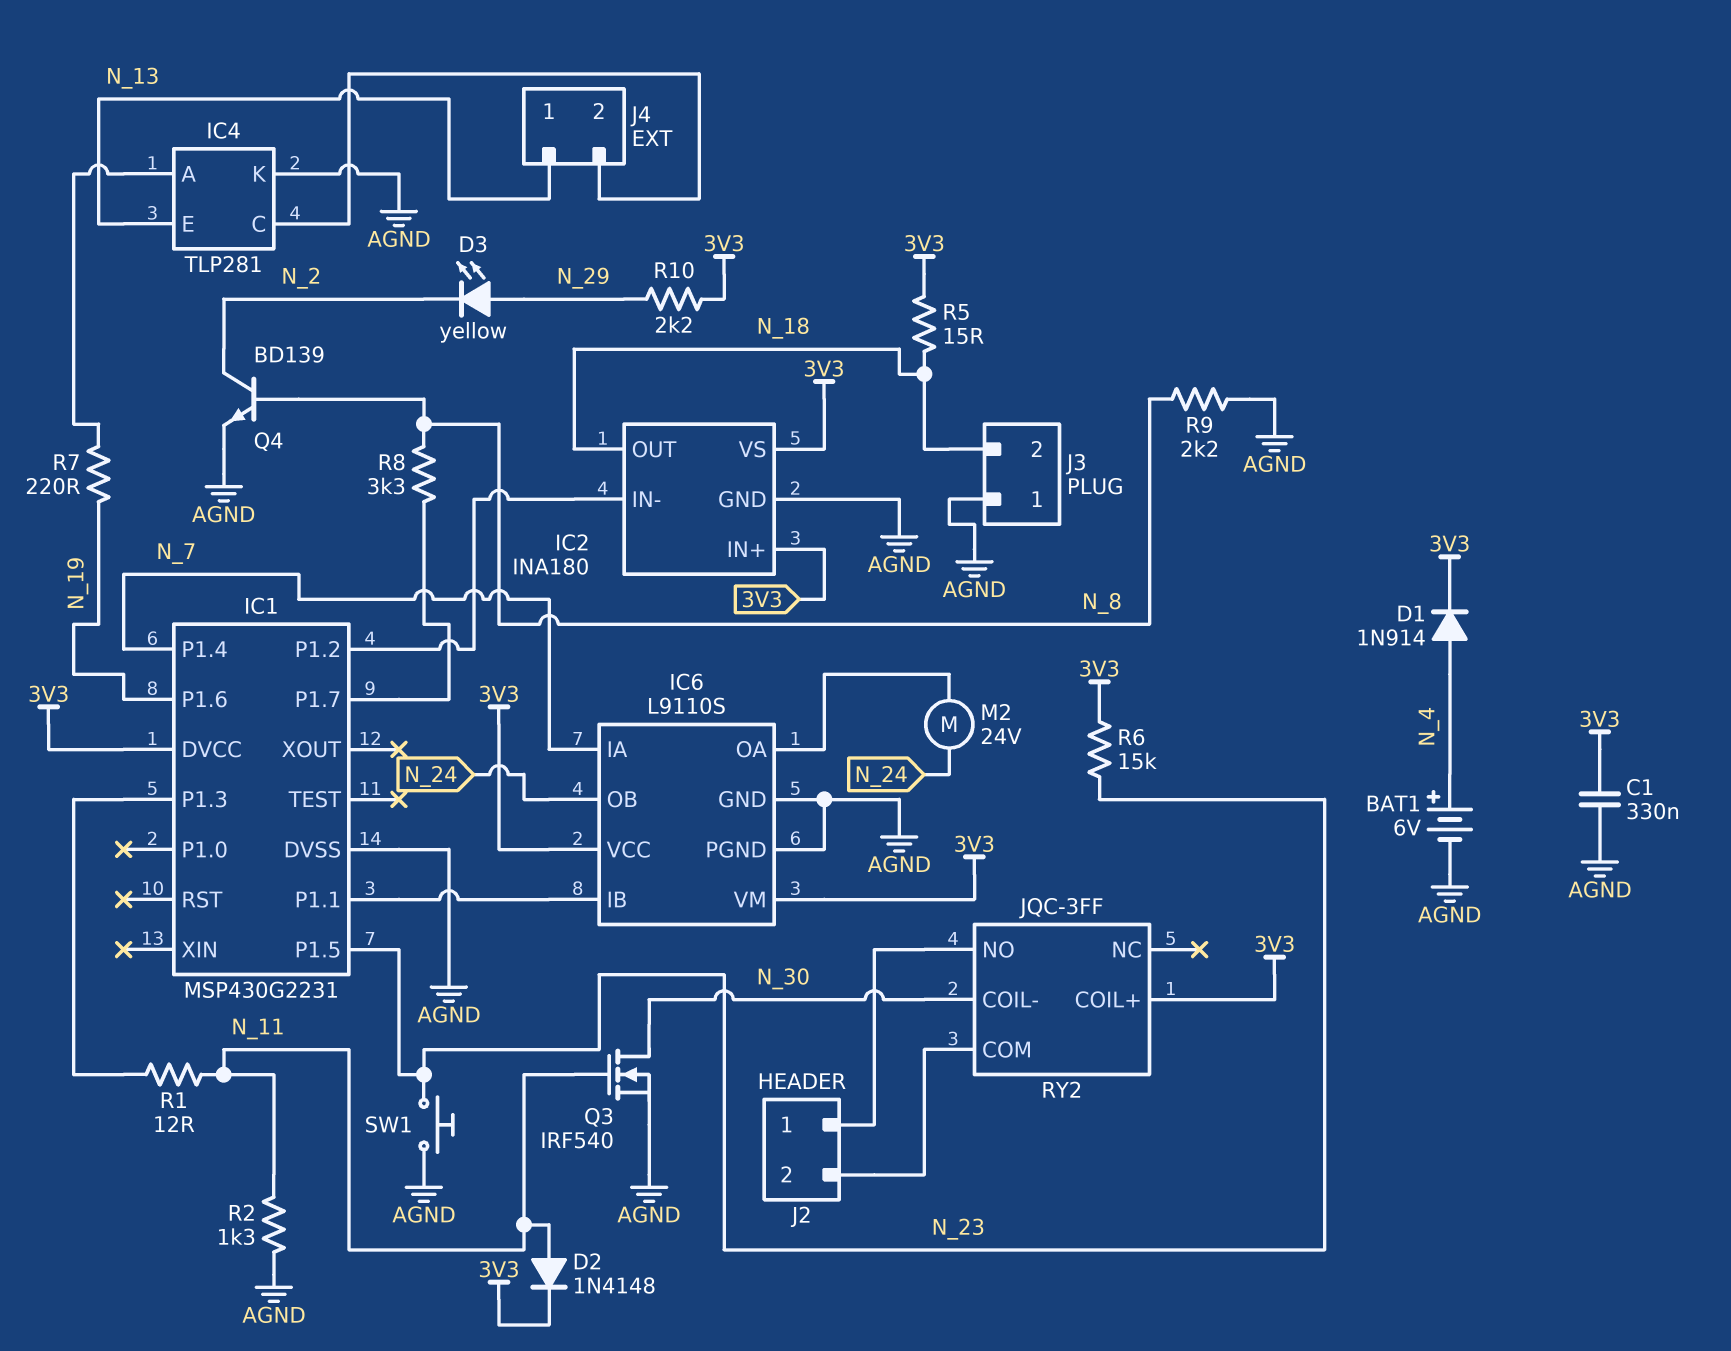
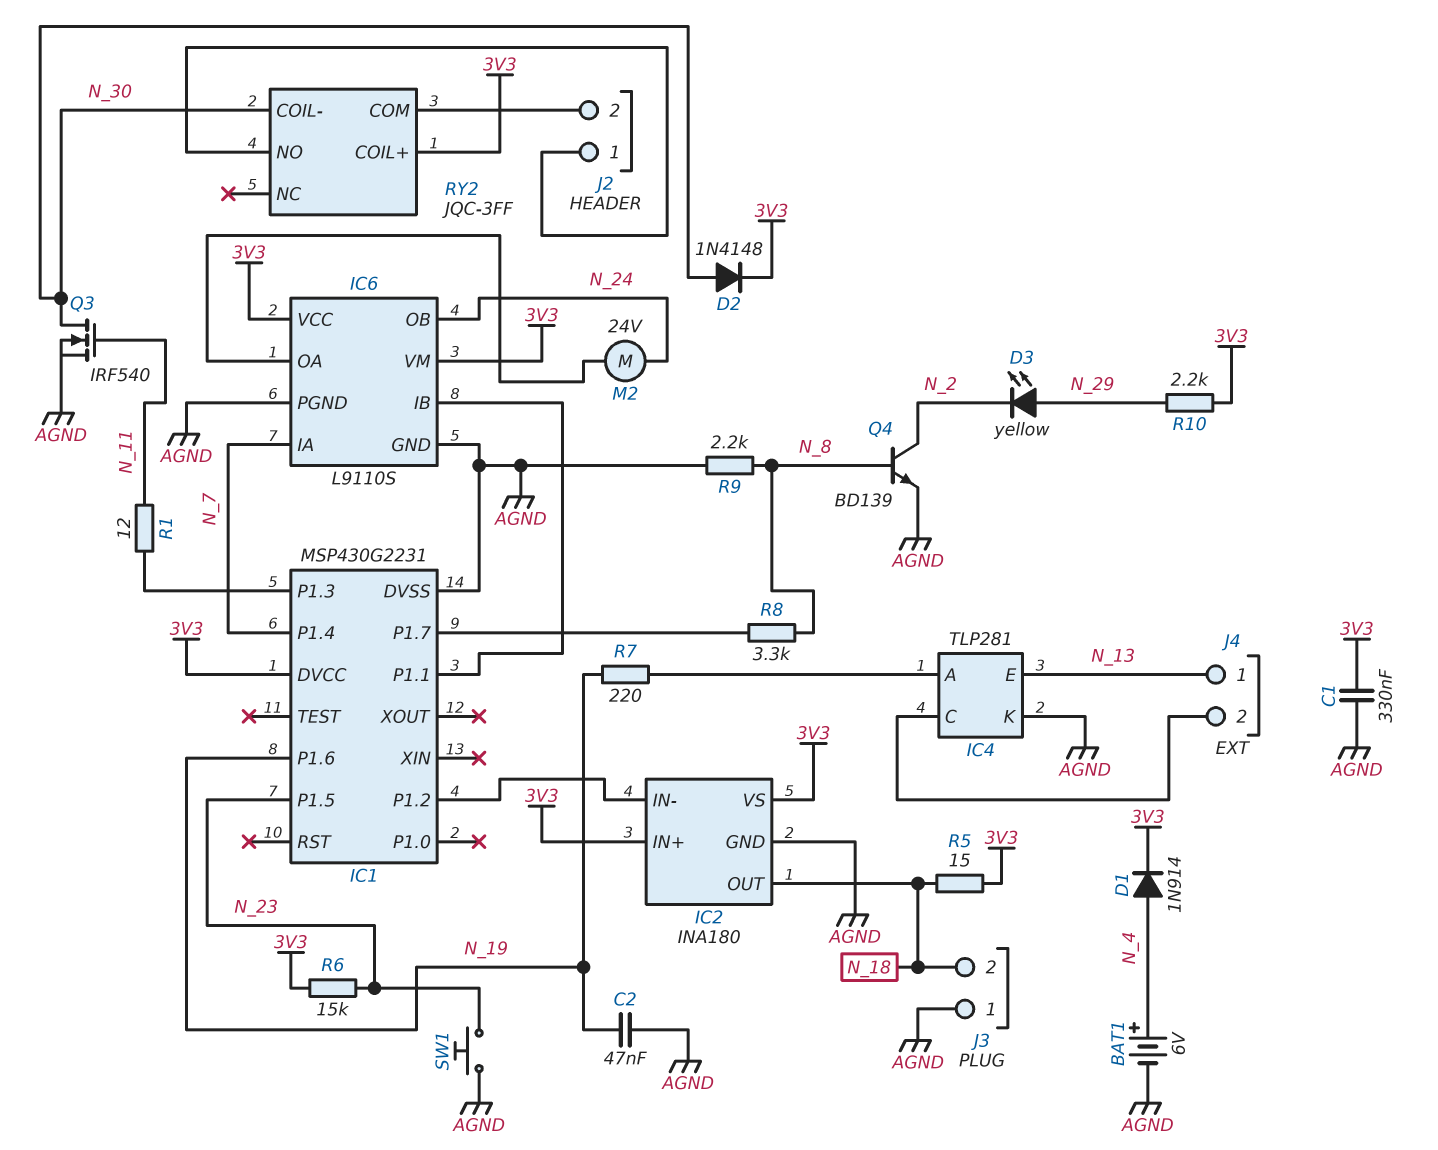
C2: none -> 47nF (AGND, N_19)
D2: diode 1N4148 (A N_11, K 3V3) -> diode 1N4148 (A N_30, K 3V3)
R2: 1.3k (AGND, N_11) -> none

